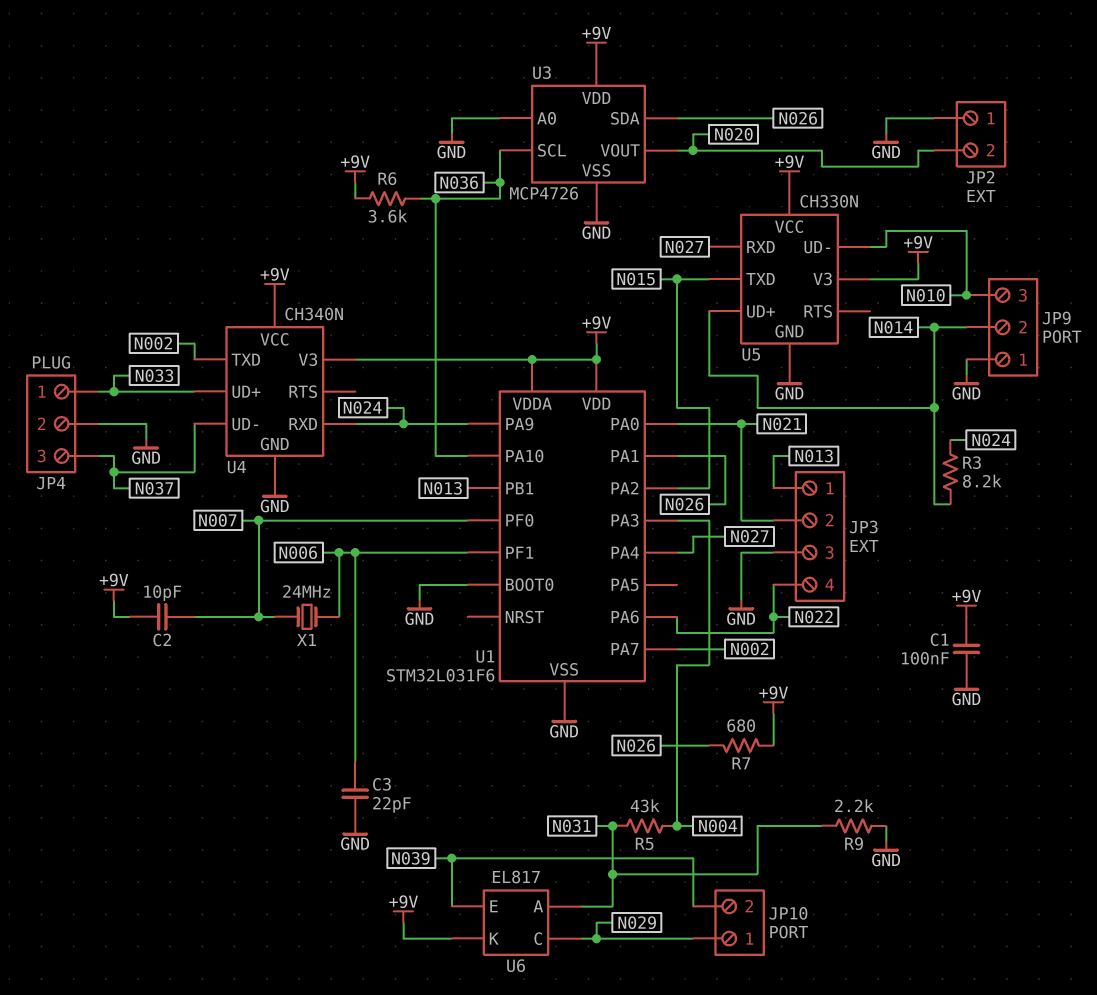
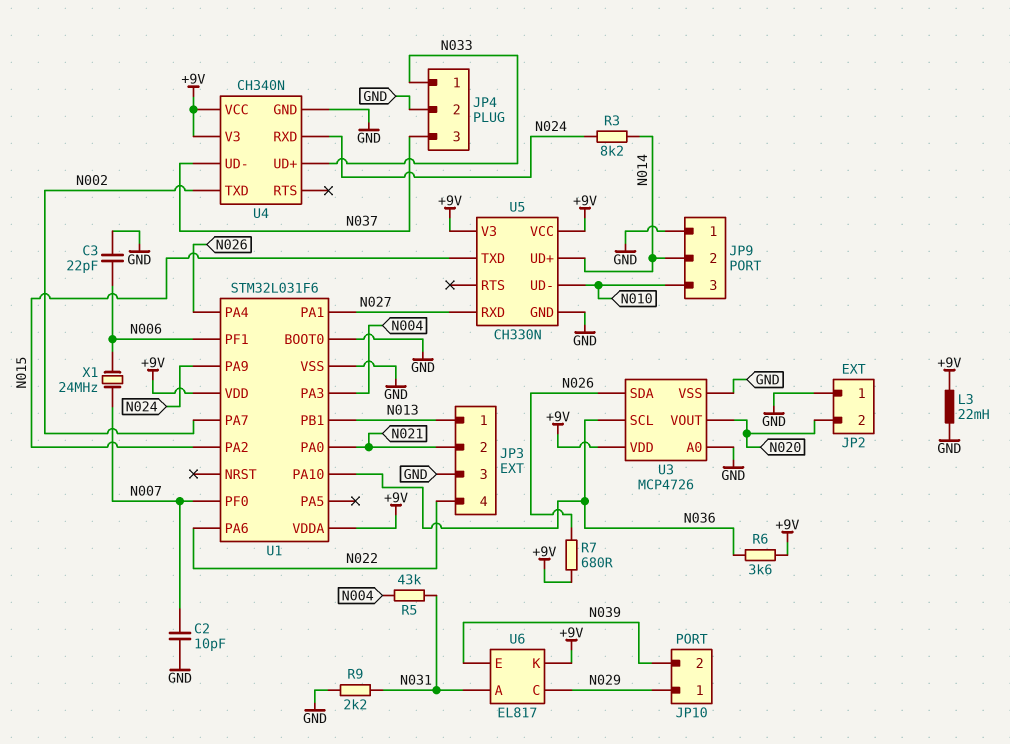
C1: 100nF (+9V, GND) -> none
C2: 10pF (+9V, N007) -> 10pF (GND, N007)
L3: none -> 22mH (+9V, GND)
U1 pin PA1: N026 -> N027
U1 pin PA4: N027 -> N026

